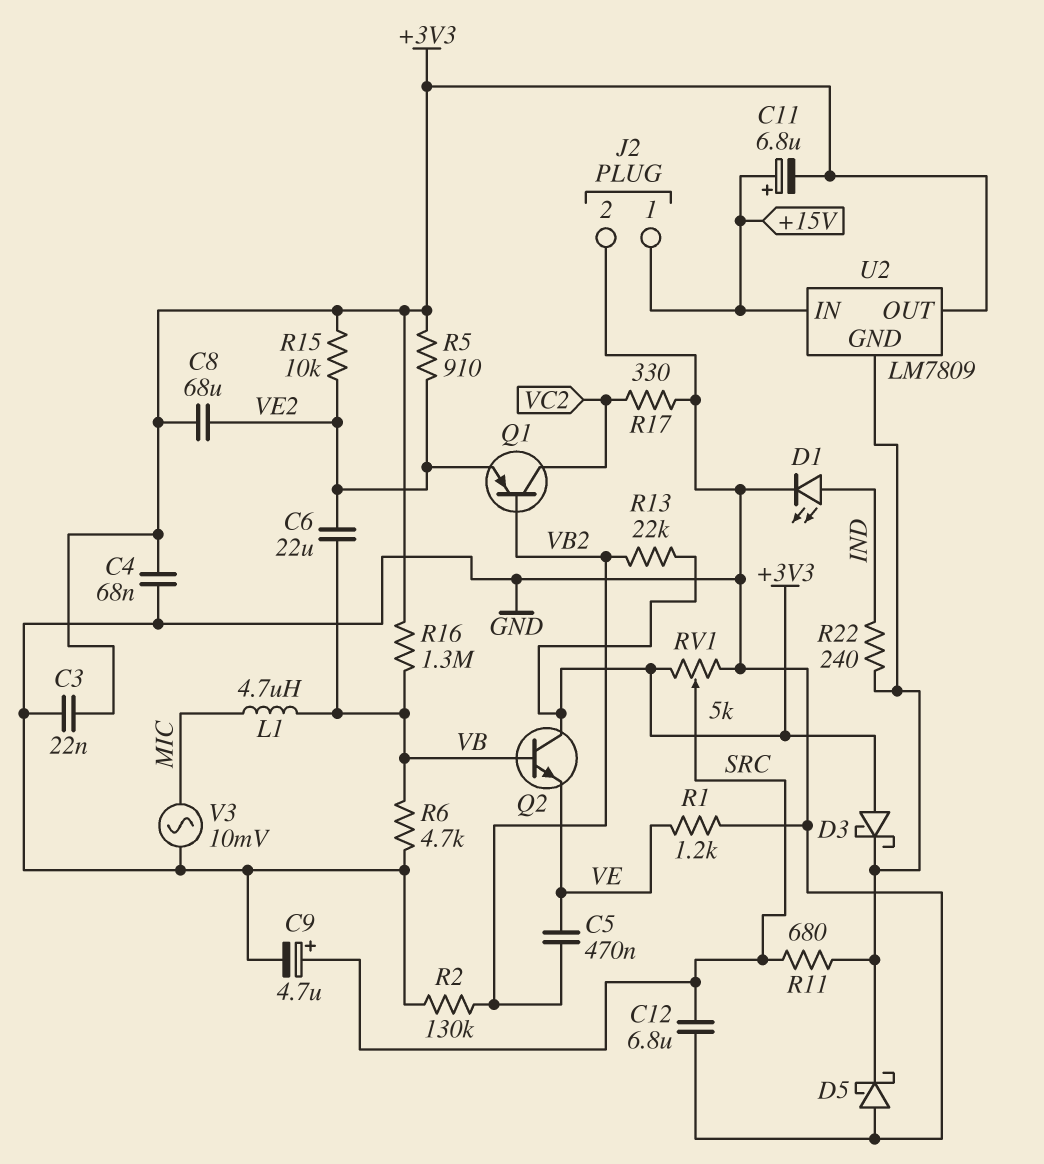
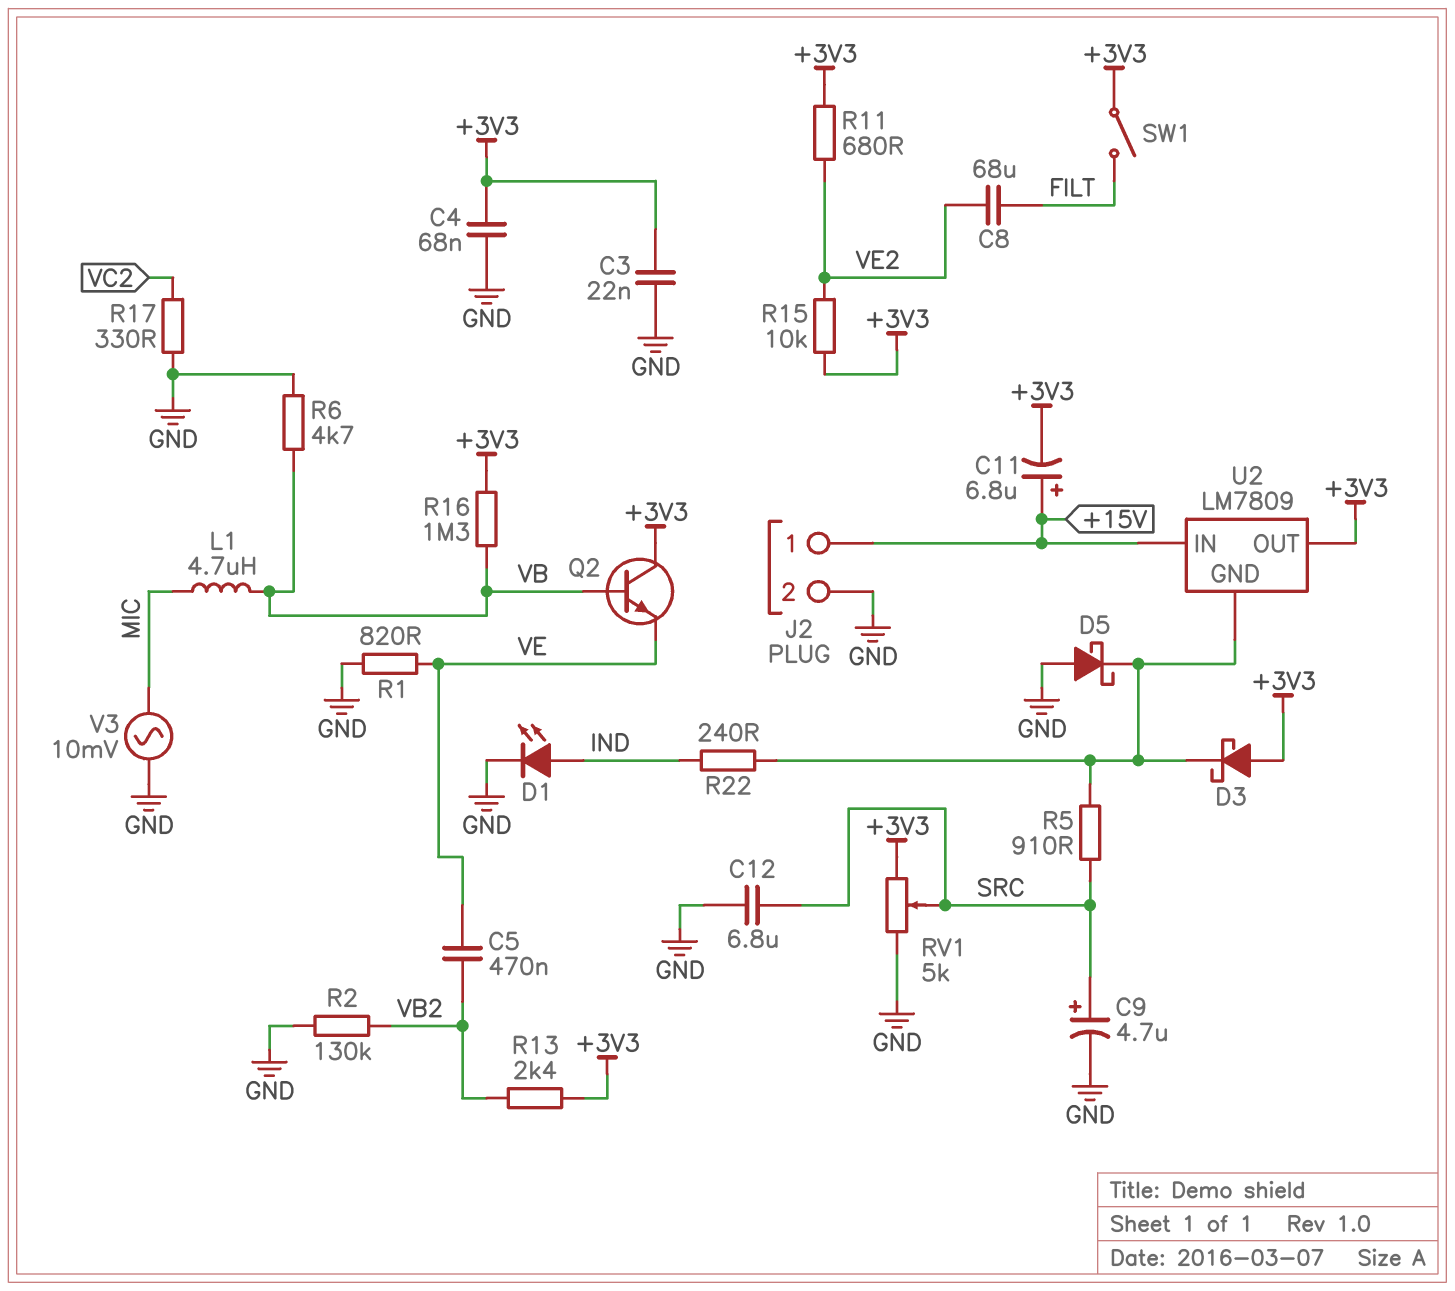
C6: 22uF (VB, VE2) -> none
C8: 68uF (+3V3, VE2) -> 68uF (FILT, VE2)
Q1: PNP (B VB2, C VC2, E VE2) -> none
R1: 1.2k (GND, VE) -> 820 (GND, VE)
R5: 910 (+3V3, VE2) -> 910 (SRC, U2/GND)
R11: 680 (SRC, U2/GND) -> 680 (+3V3, VE2)
R13: 22k (+3V3, VB2) -> 2.4k (+3V3, VB2)
SW1: none -> switch (+3V3, FILT)

